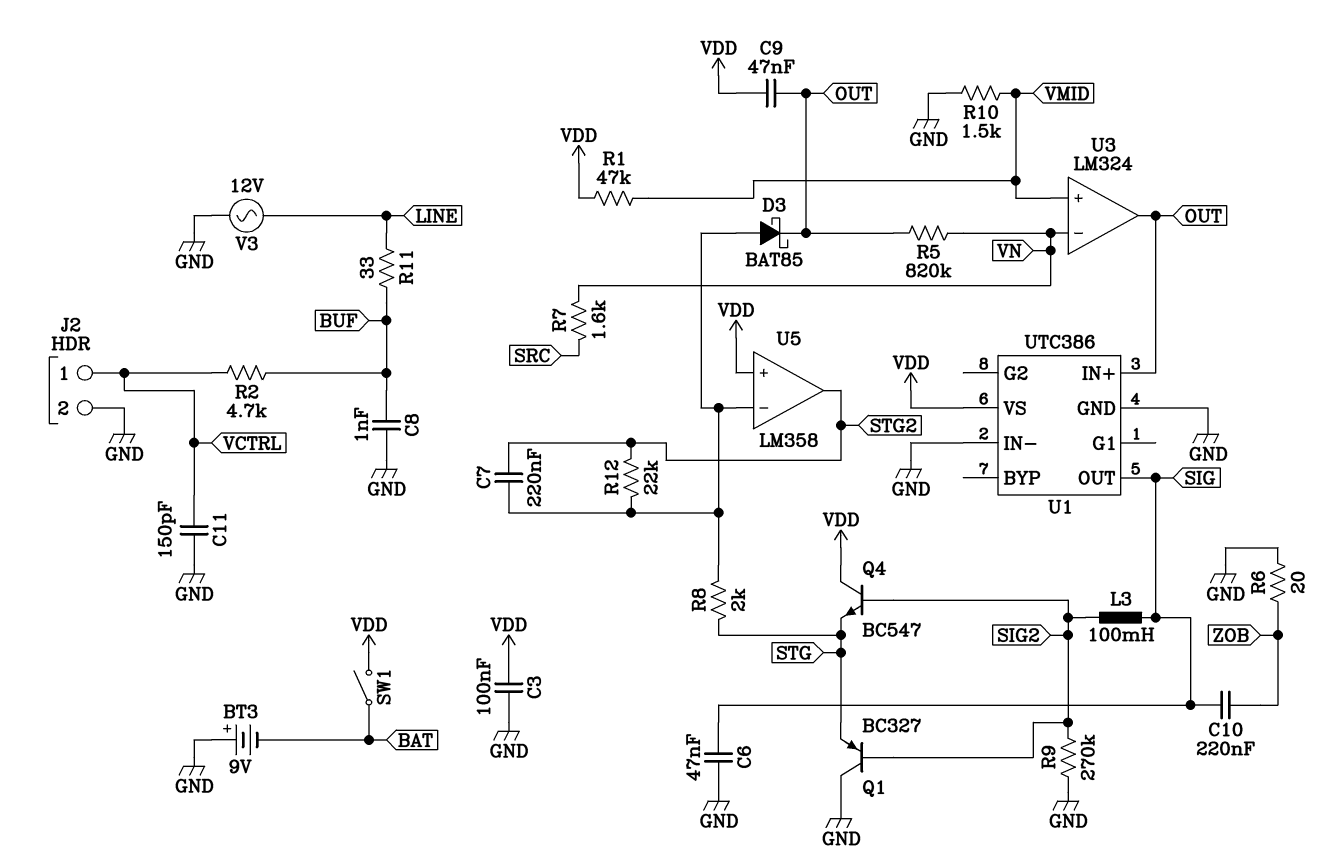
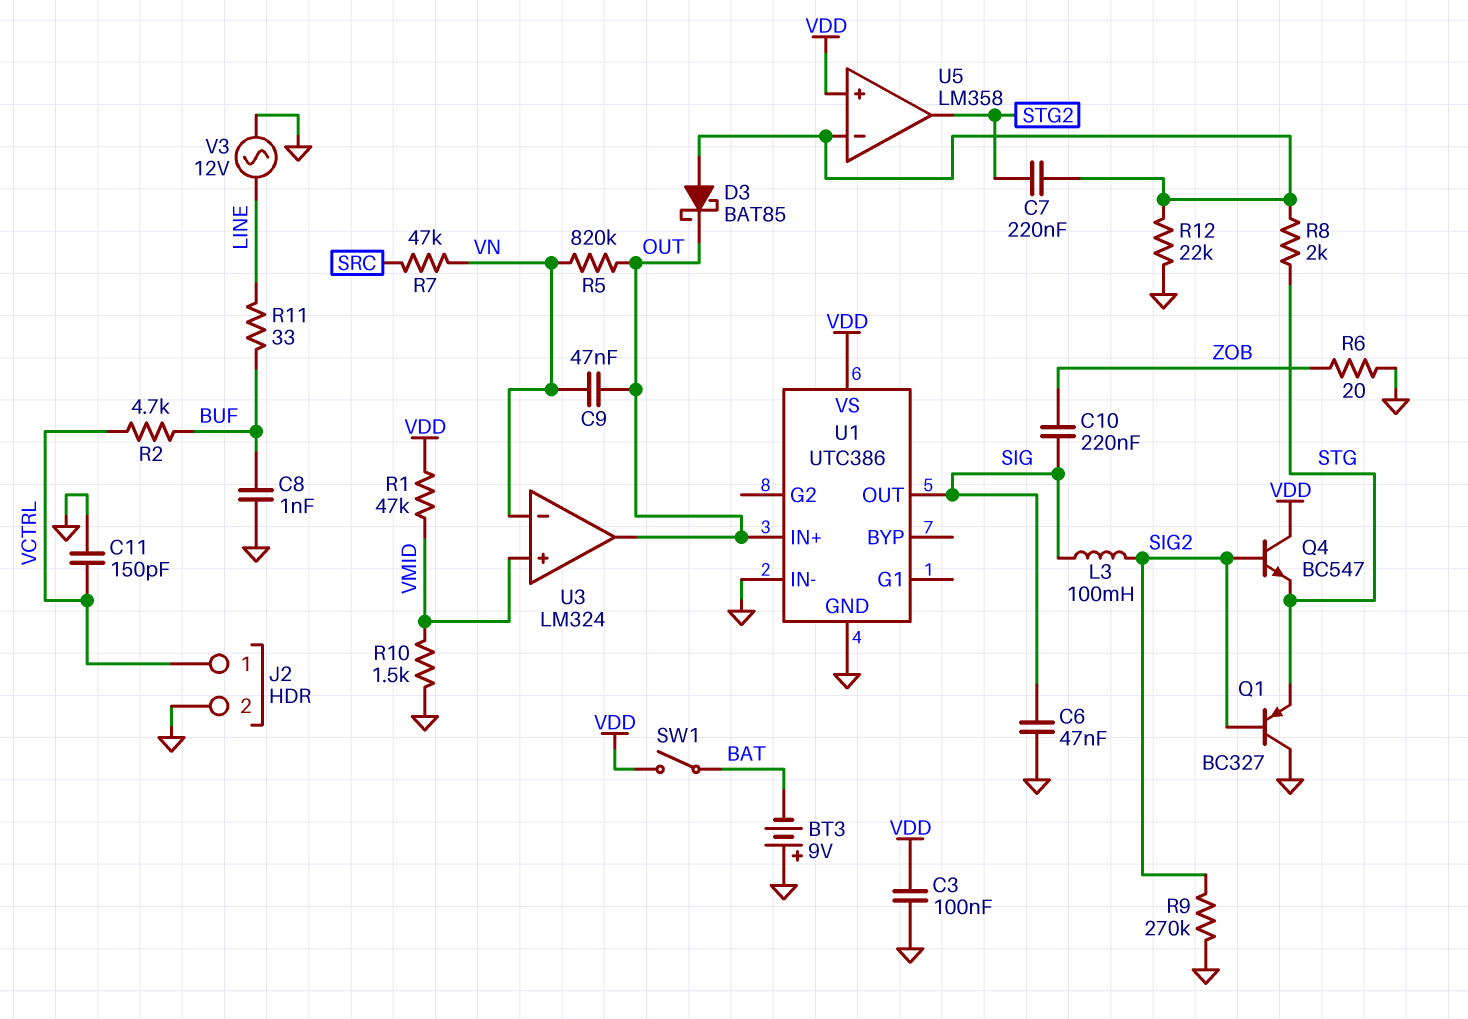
C9: 47nF (OUT, VDD) -> 47nF (OUT, VN)
R7: 1.6k (SRC, VN) -> 47k (SRC, VN)
R12: 22k (STG2, U5/in-) -> 22k (GND, U5/in-)

